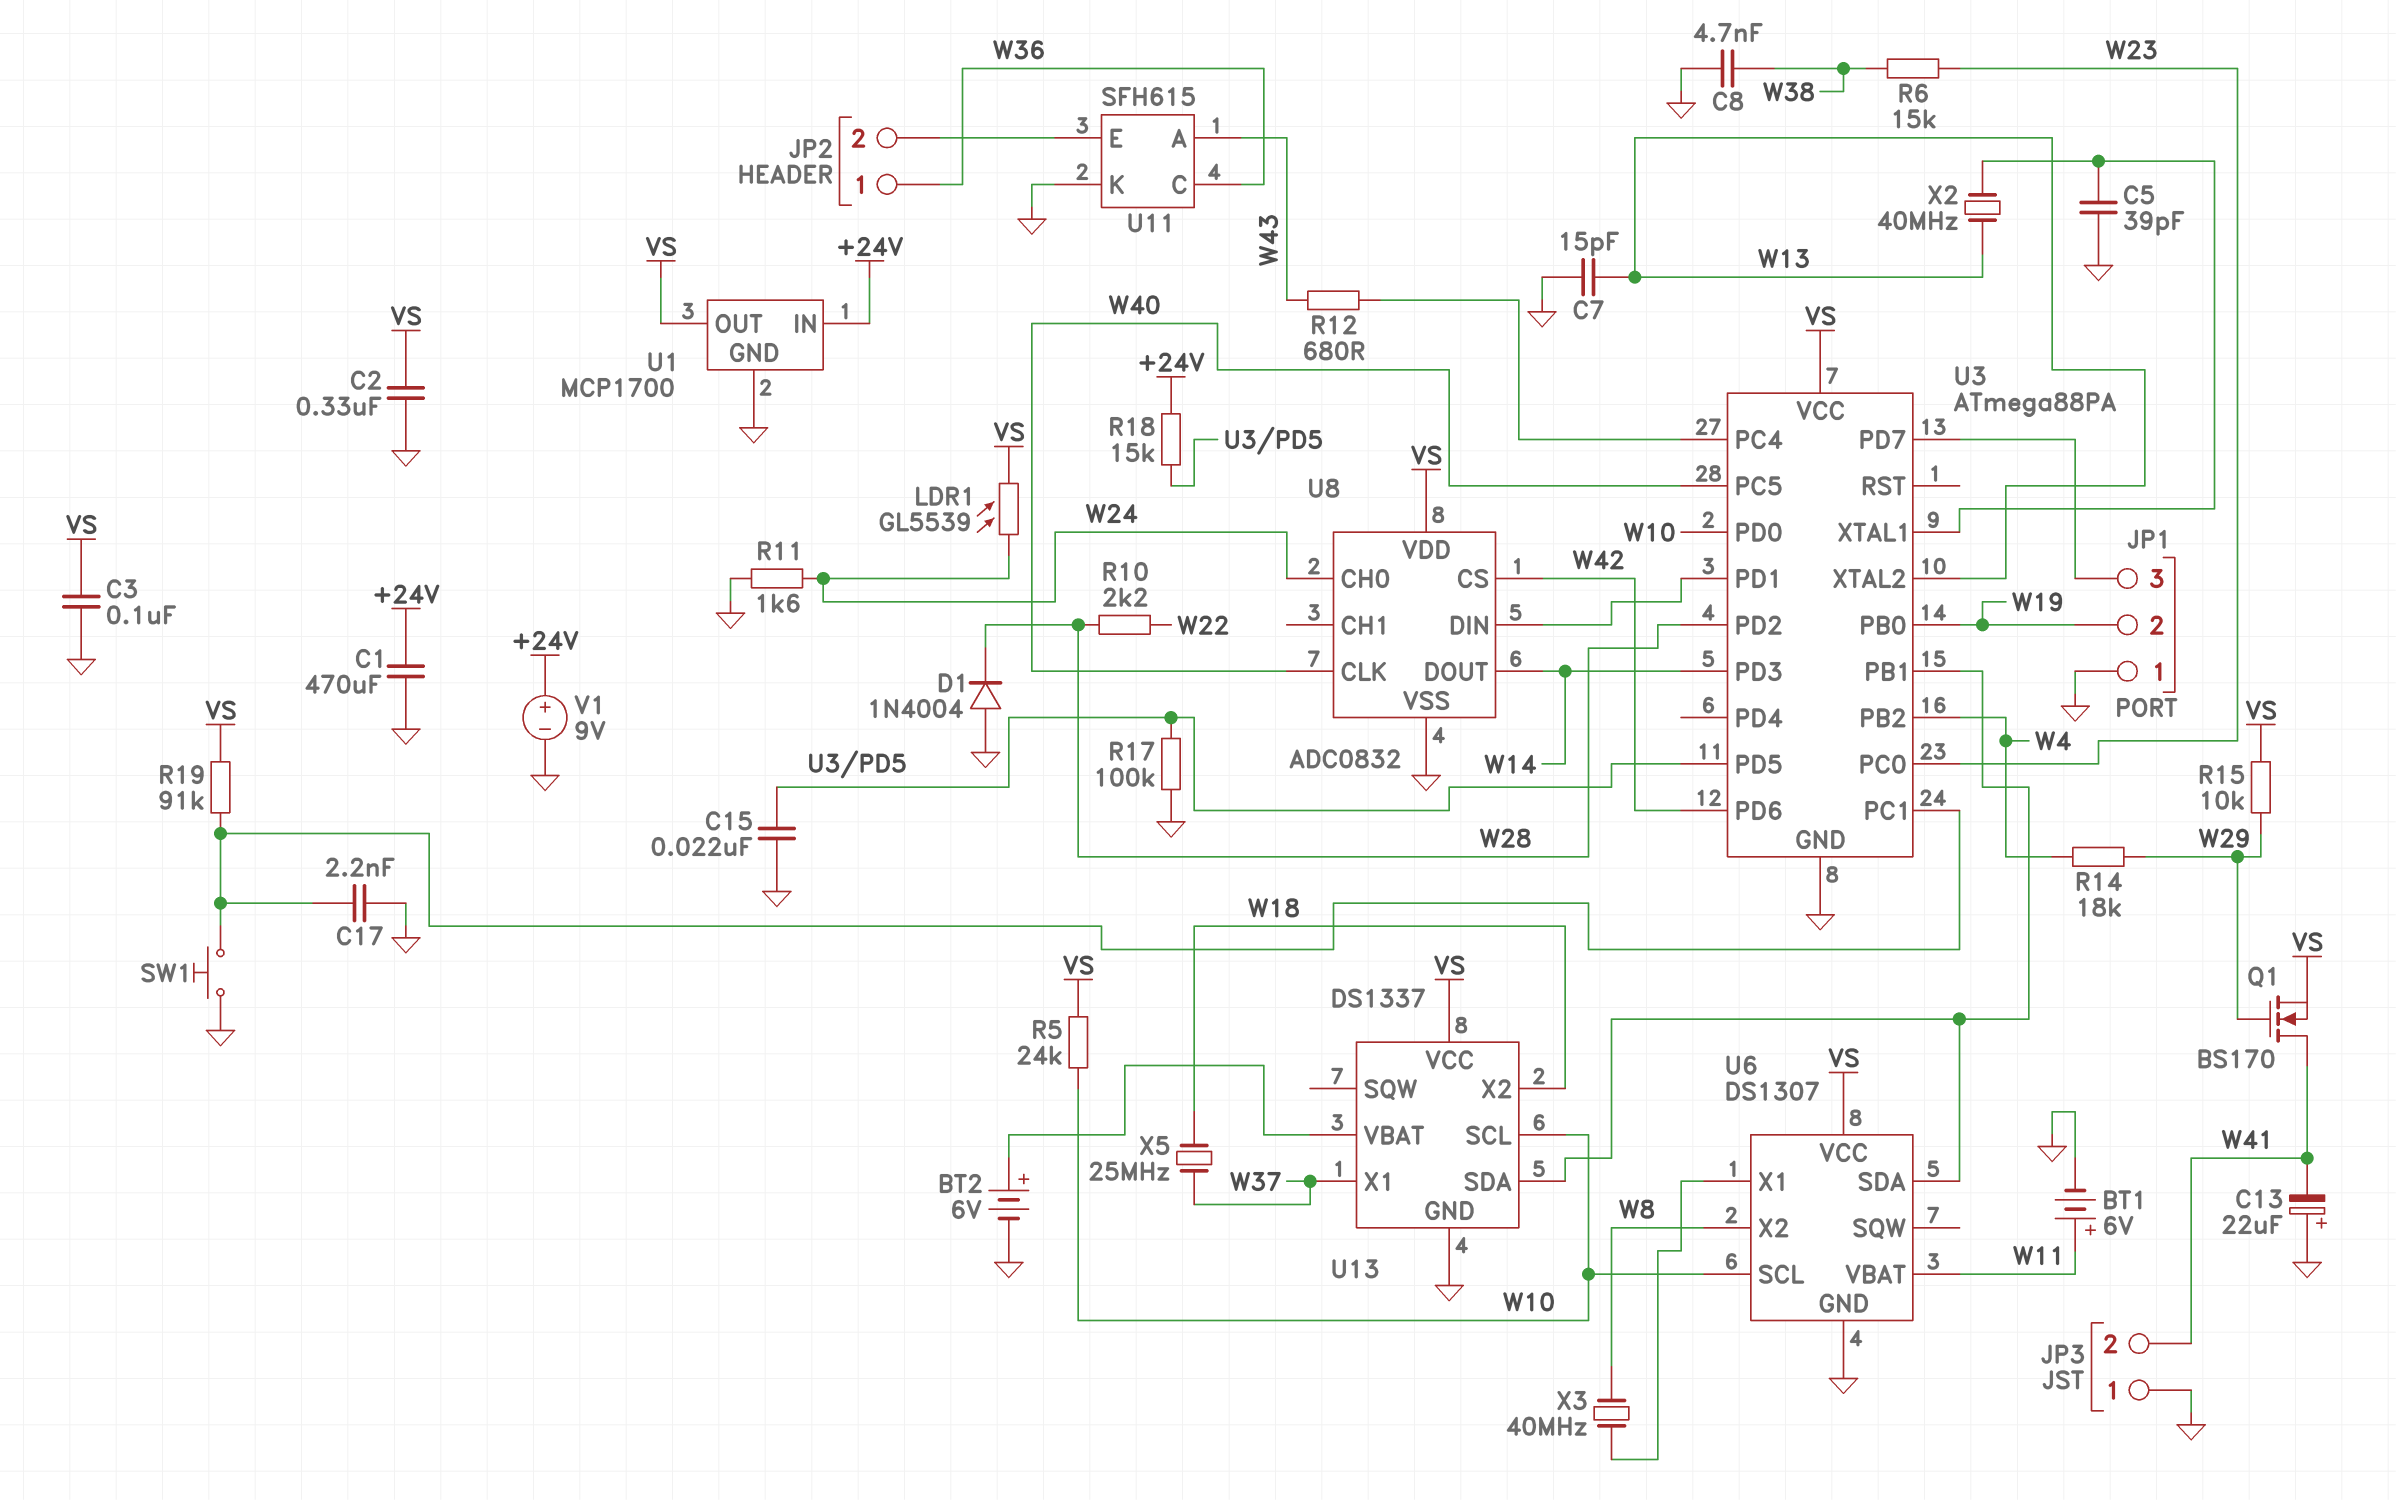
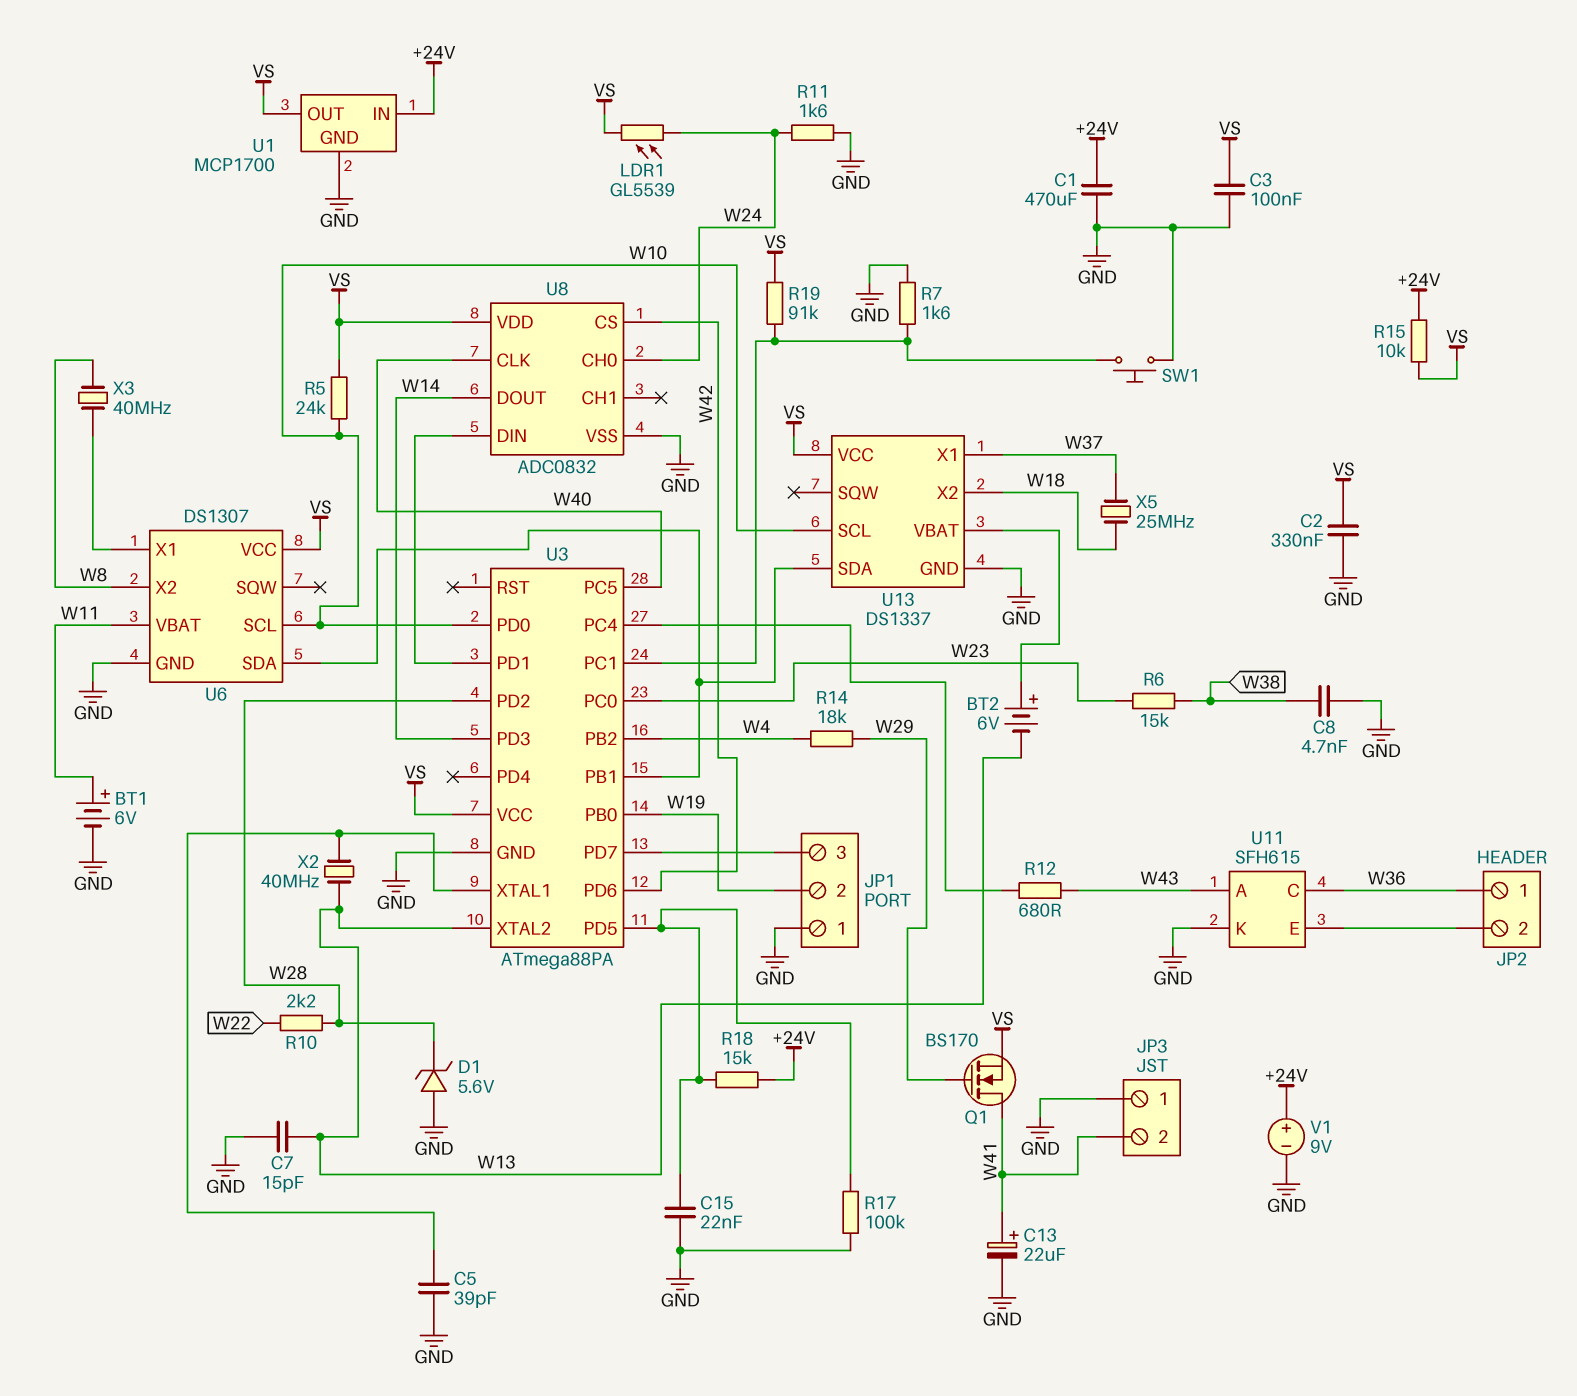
BT2: 6V (plus U13/VBAT, minus GND) -> 6V (plus U13/VBAT, minus W13)
C13: 22uF (plus GND, minus W41) -> 22uF (plus W41, minus GND)
C17: 2.2nF (GND, U3/PC1) -> none
D1: diode 1N4004 (A GND, K W28) -> zener 5.6V (A GND, K W28)
R7: none -> 1.6k (GND, U3/PC1)
R15: 10k (VS, W29) -> 10k (+24V, VS)

